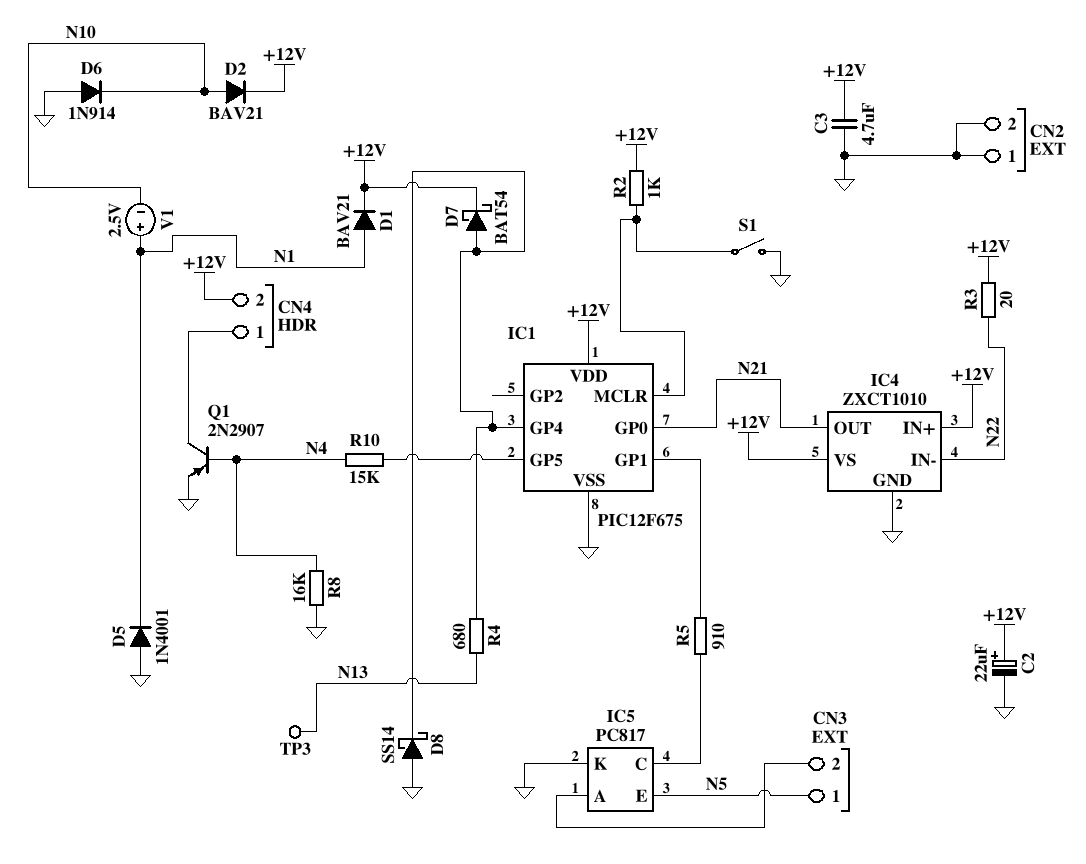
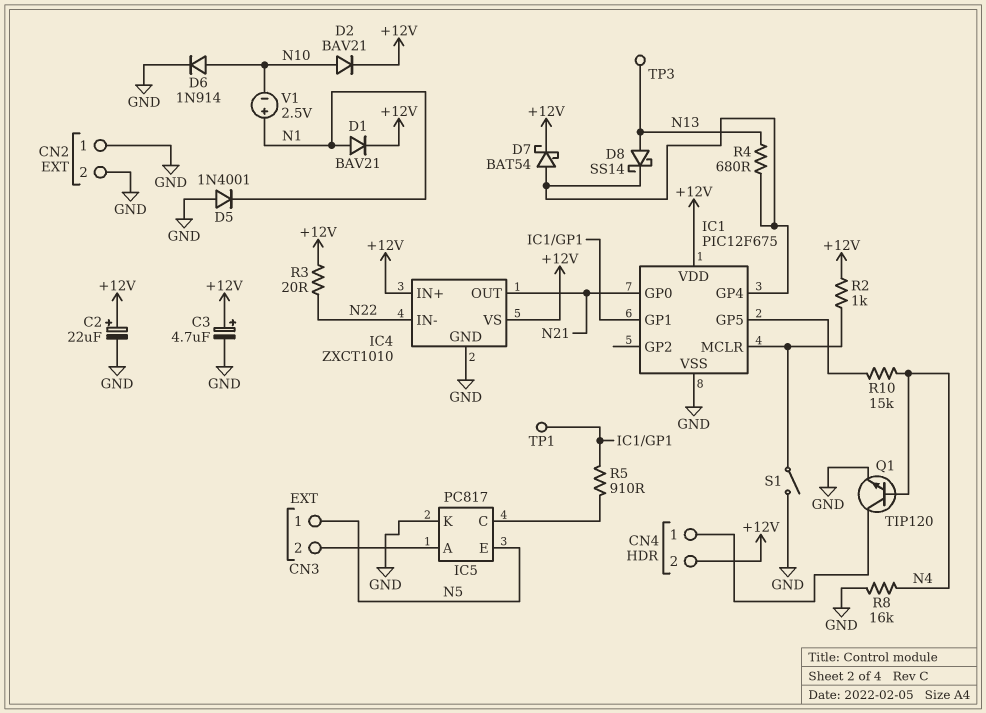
C3: 4.7uF (+12V, GND) -> 4.7uF (plus +12V, minus GND)
D6: diode 1N914 (A GND, K N10) -> diode 1N914 (A N10, K GND)
D8: schottky SS14 (A GND, K IC1/GP4) -> schottky SS14 (A N13, K IC1/GP4)
Q1: PNP 2N2907 (B N4, C CN4/1, E GND) -> NPN TIP120 (B N4, C CN4/1, E GND)
TP1: none -> test point (IC1/GP1)

